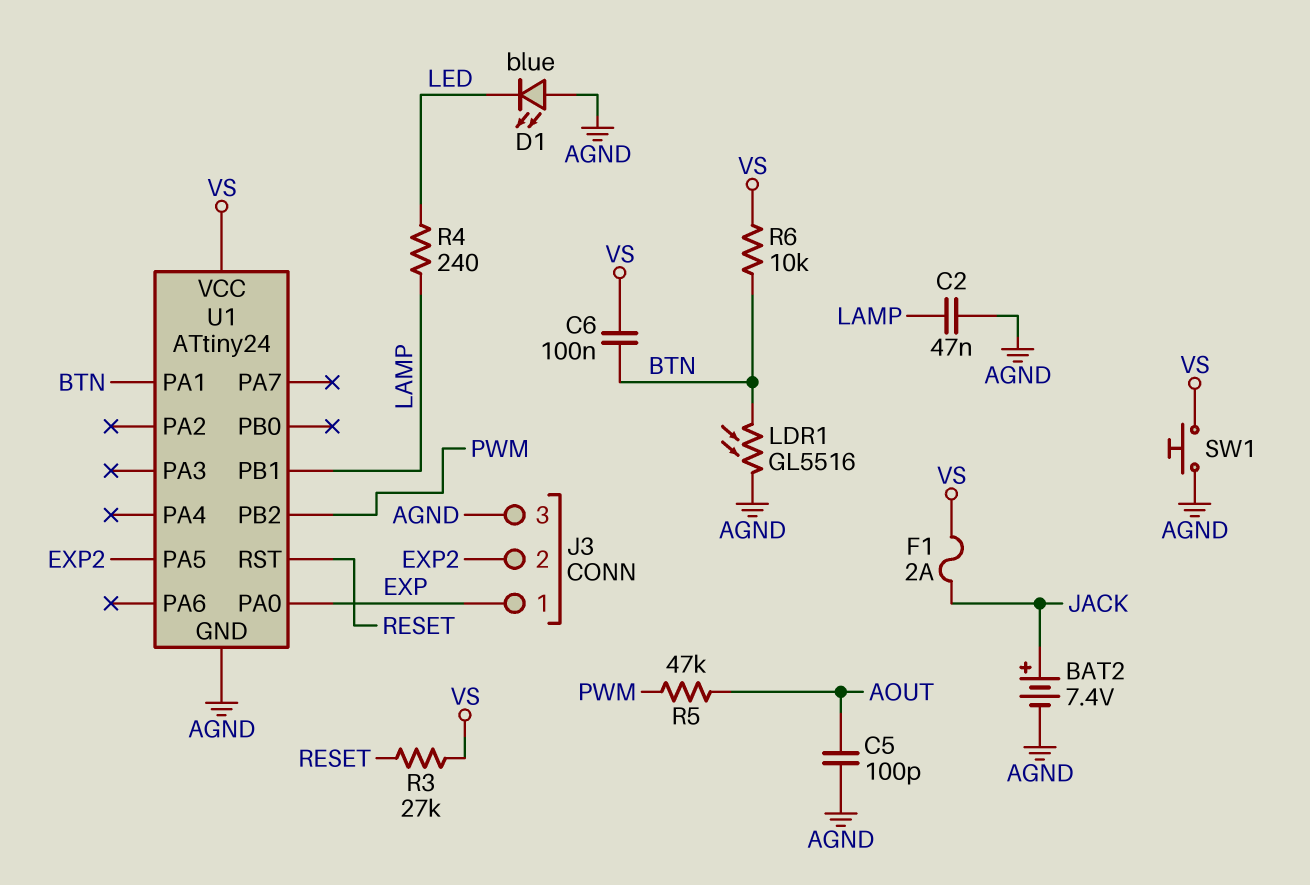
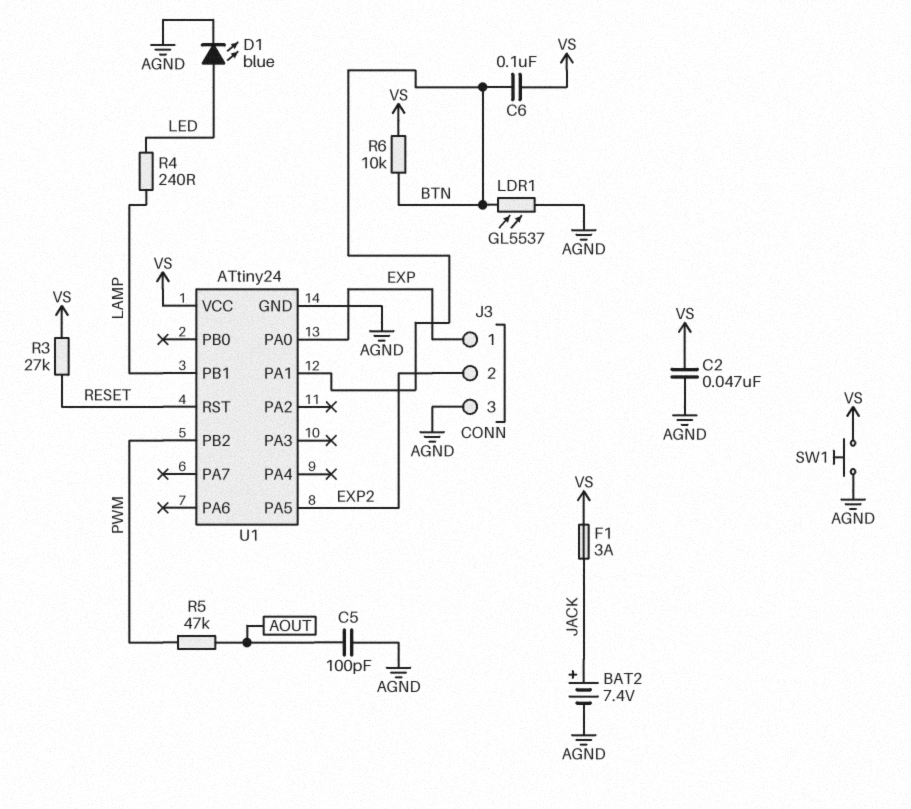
C2: 47nF (AGND, LAMP) -> 47nF (AGND, VS)
D1: LED blue (A AGND, K LED) -> LED blue (A LED, K AGND)
F1: 2A (JACK, VS) -> 3A (JACK, VS)
LDR1: GL5516 (AGND, BTN) -> GL5537 (AGND, BTN)

